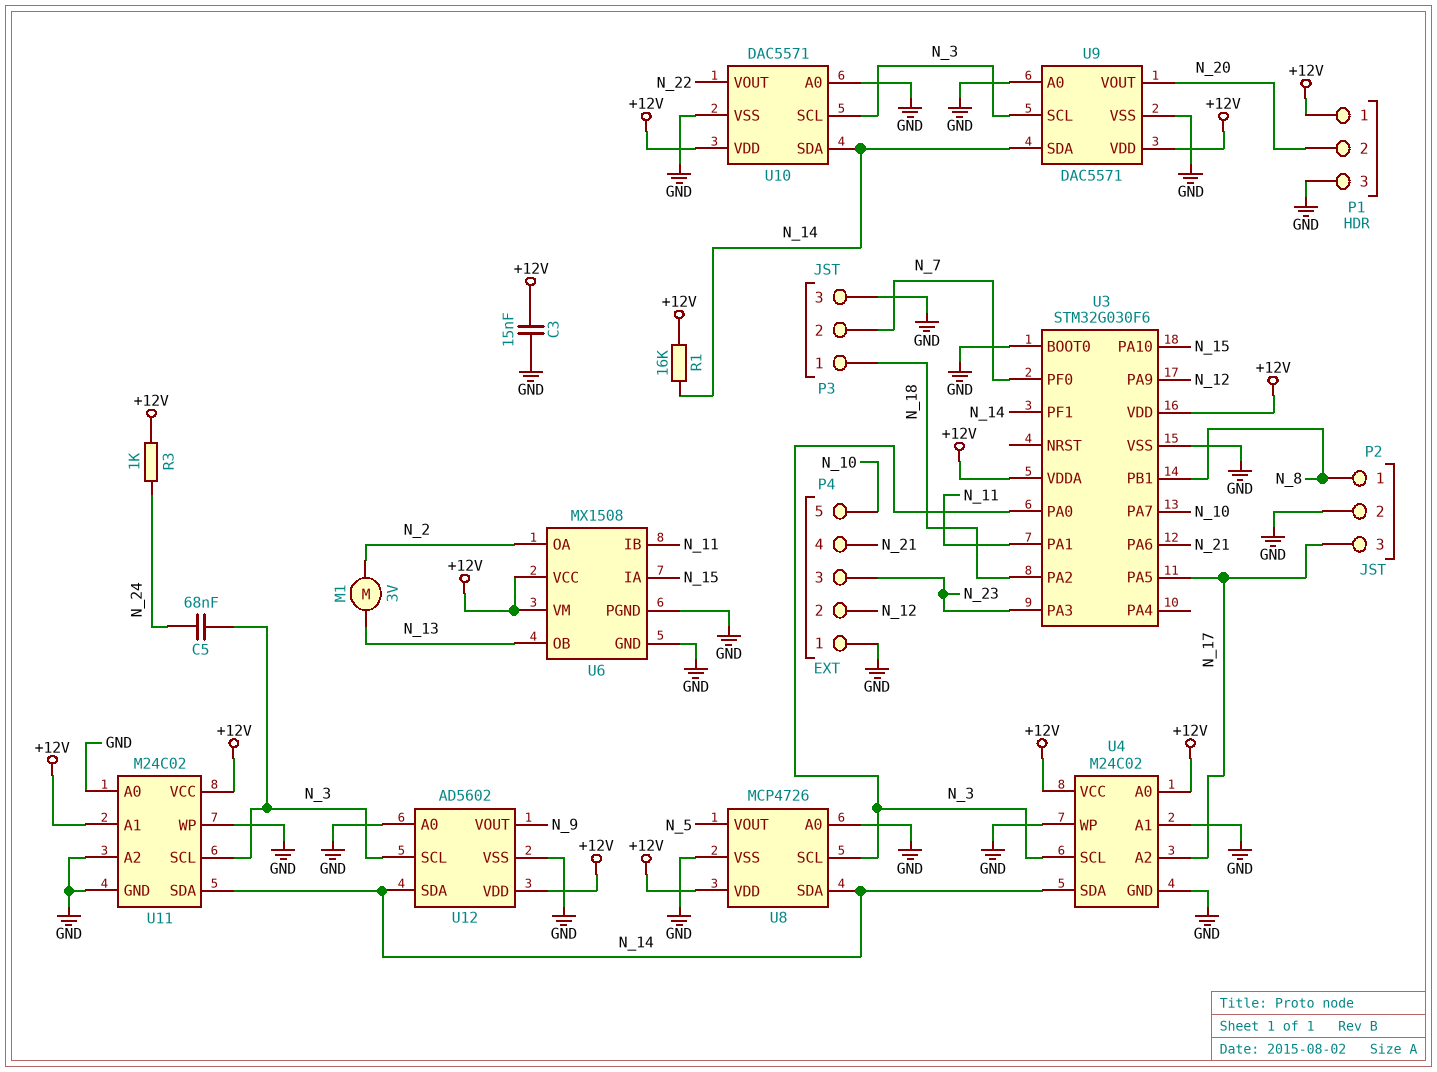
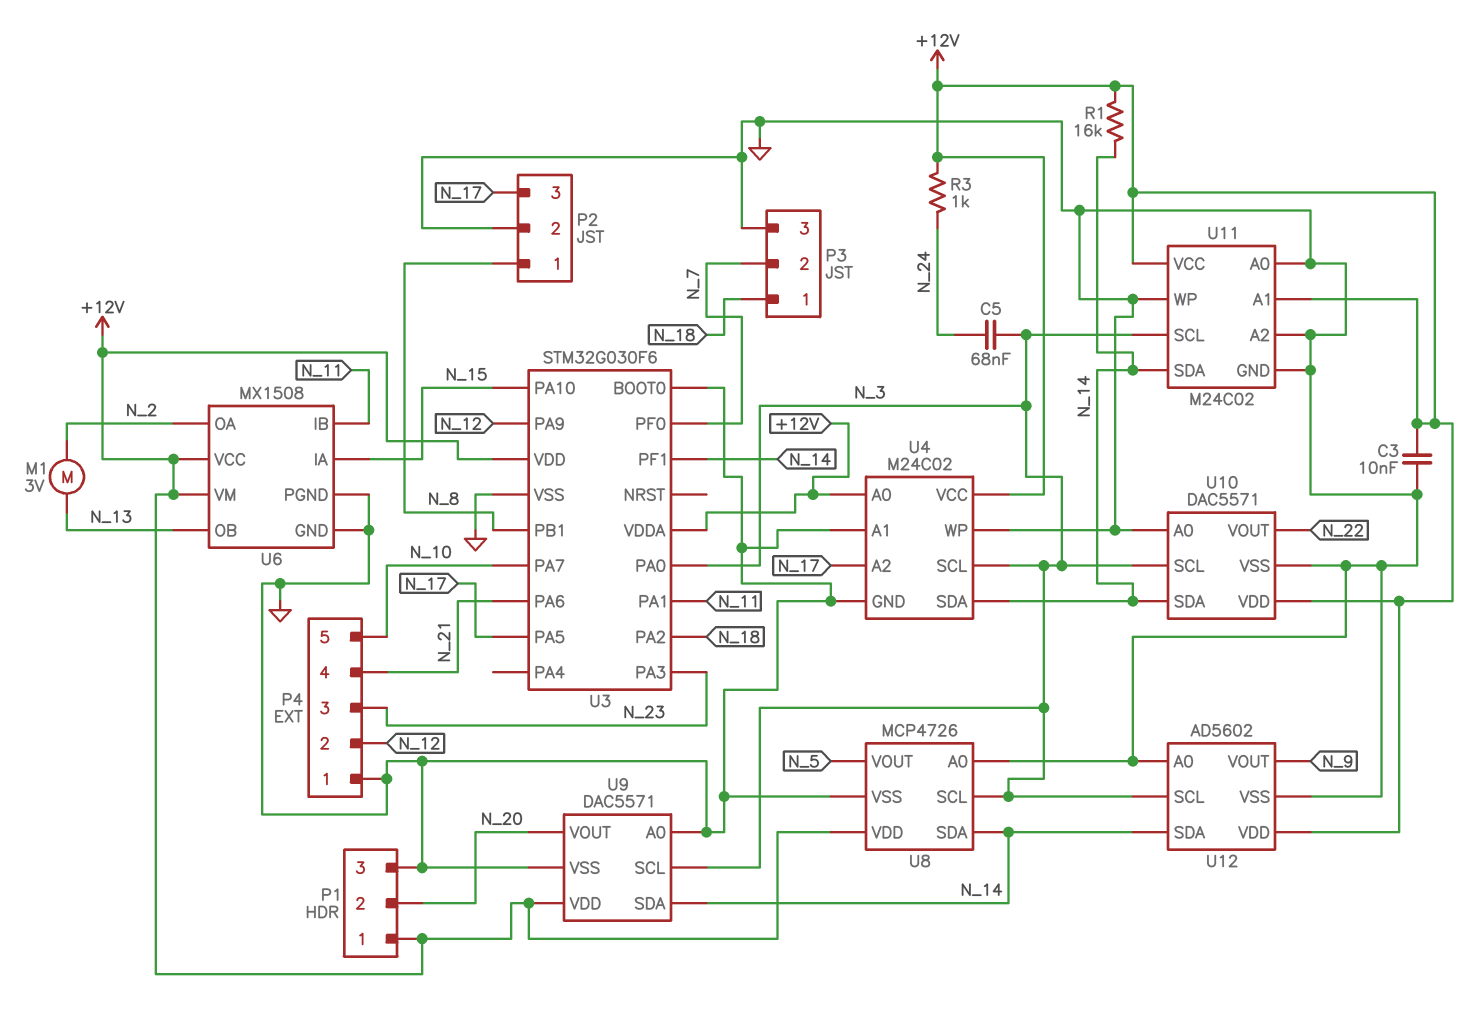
C3: 15nF (+12V, GND) -> 10nF (+12V, GND)

